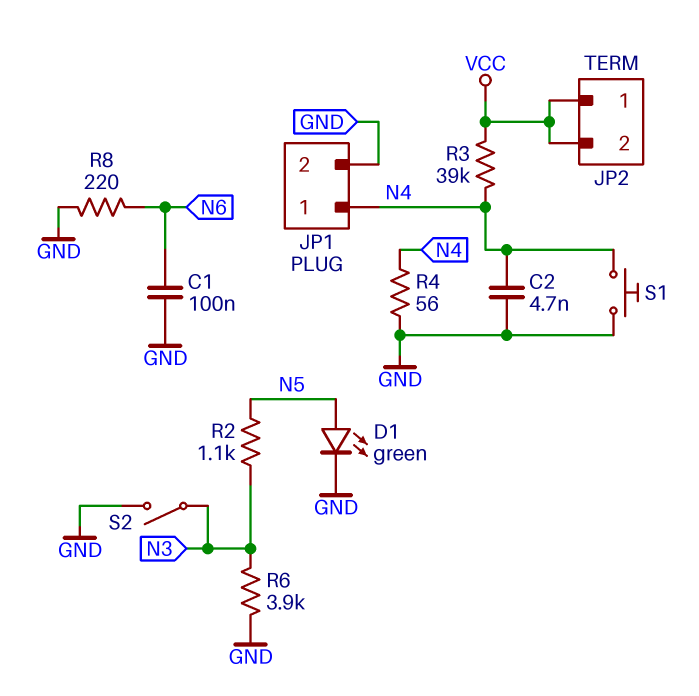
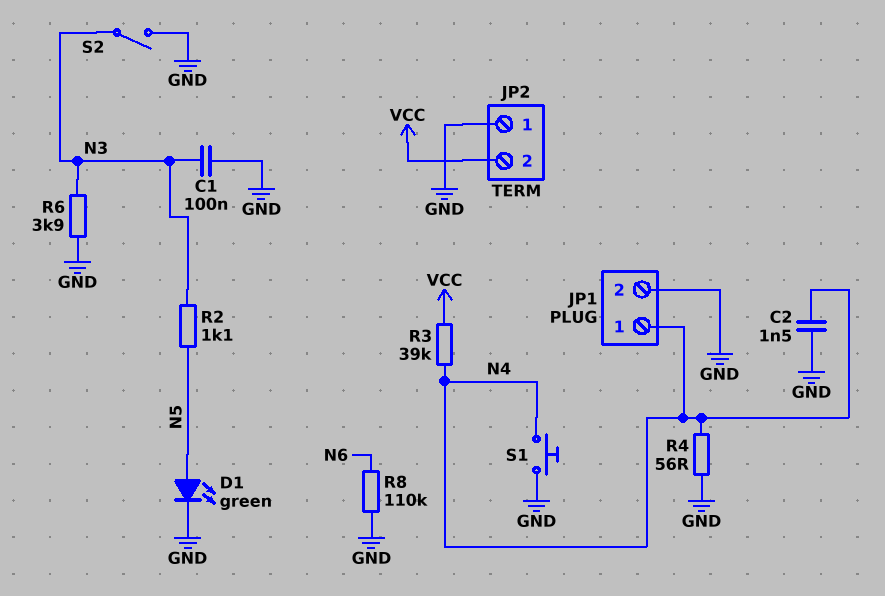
C1: 100nF (GND, N6) -> 100nF (GND, N3)
C2: 4.7nF (GND, N4) -> 1.5nF (GND, N4)
JP2 pin 1: VCC -> GND
R8: 220 (GND, N6) -> 110k (GND, N6)

